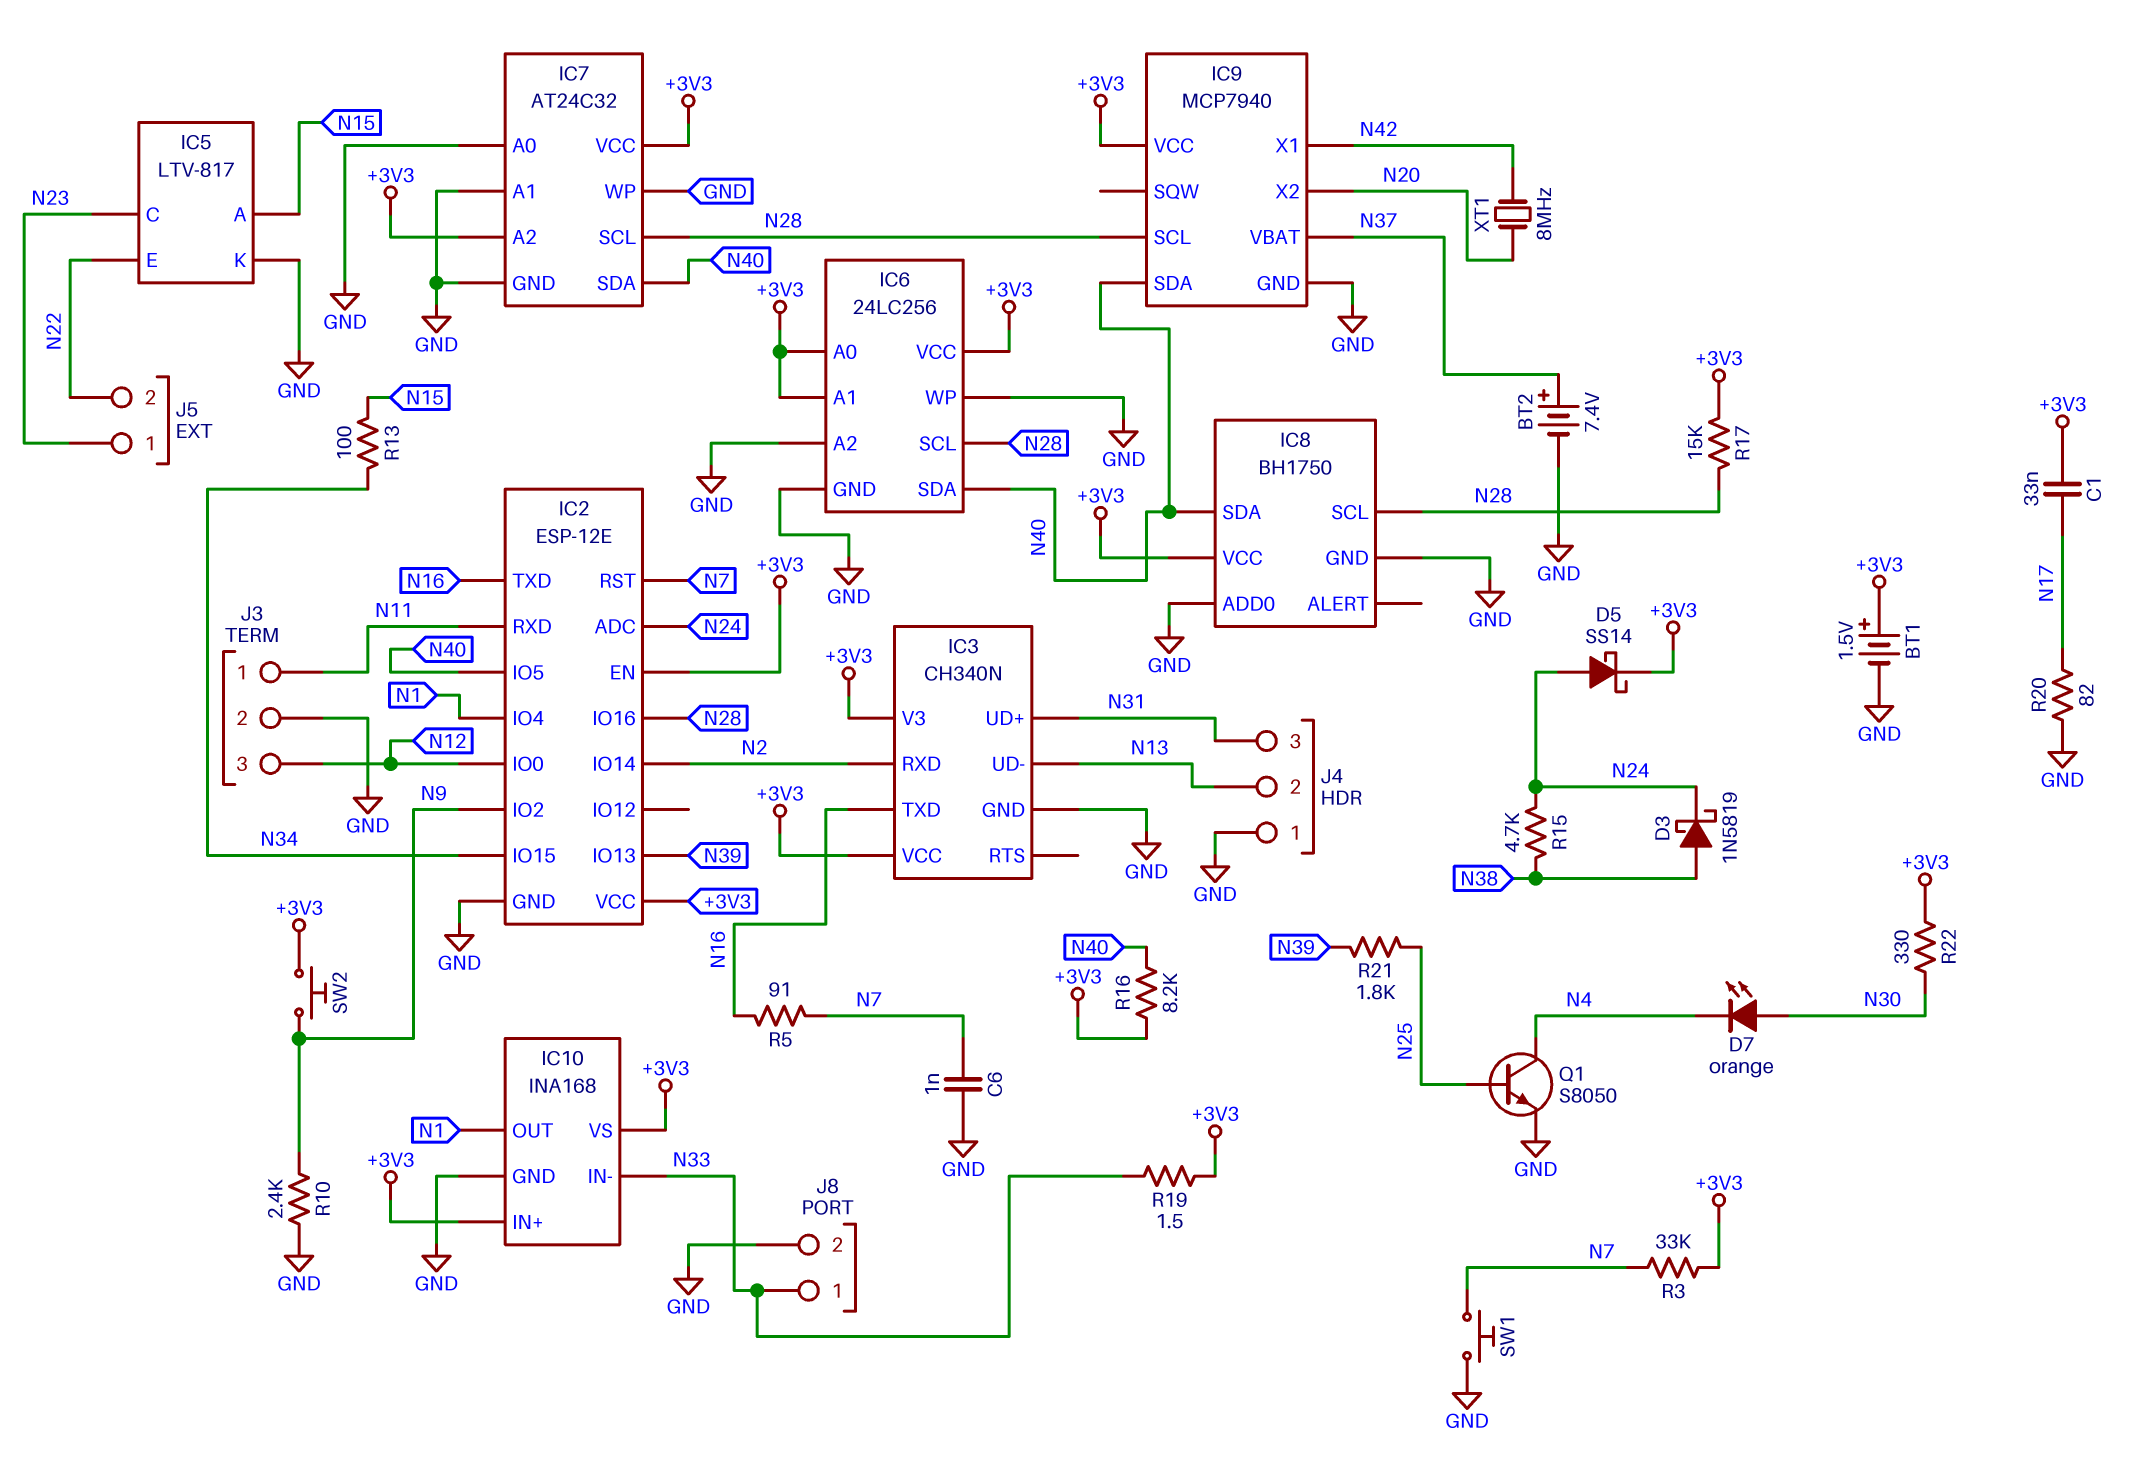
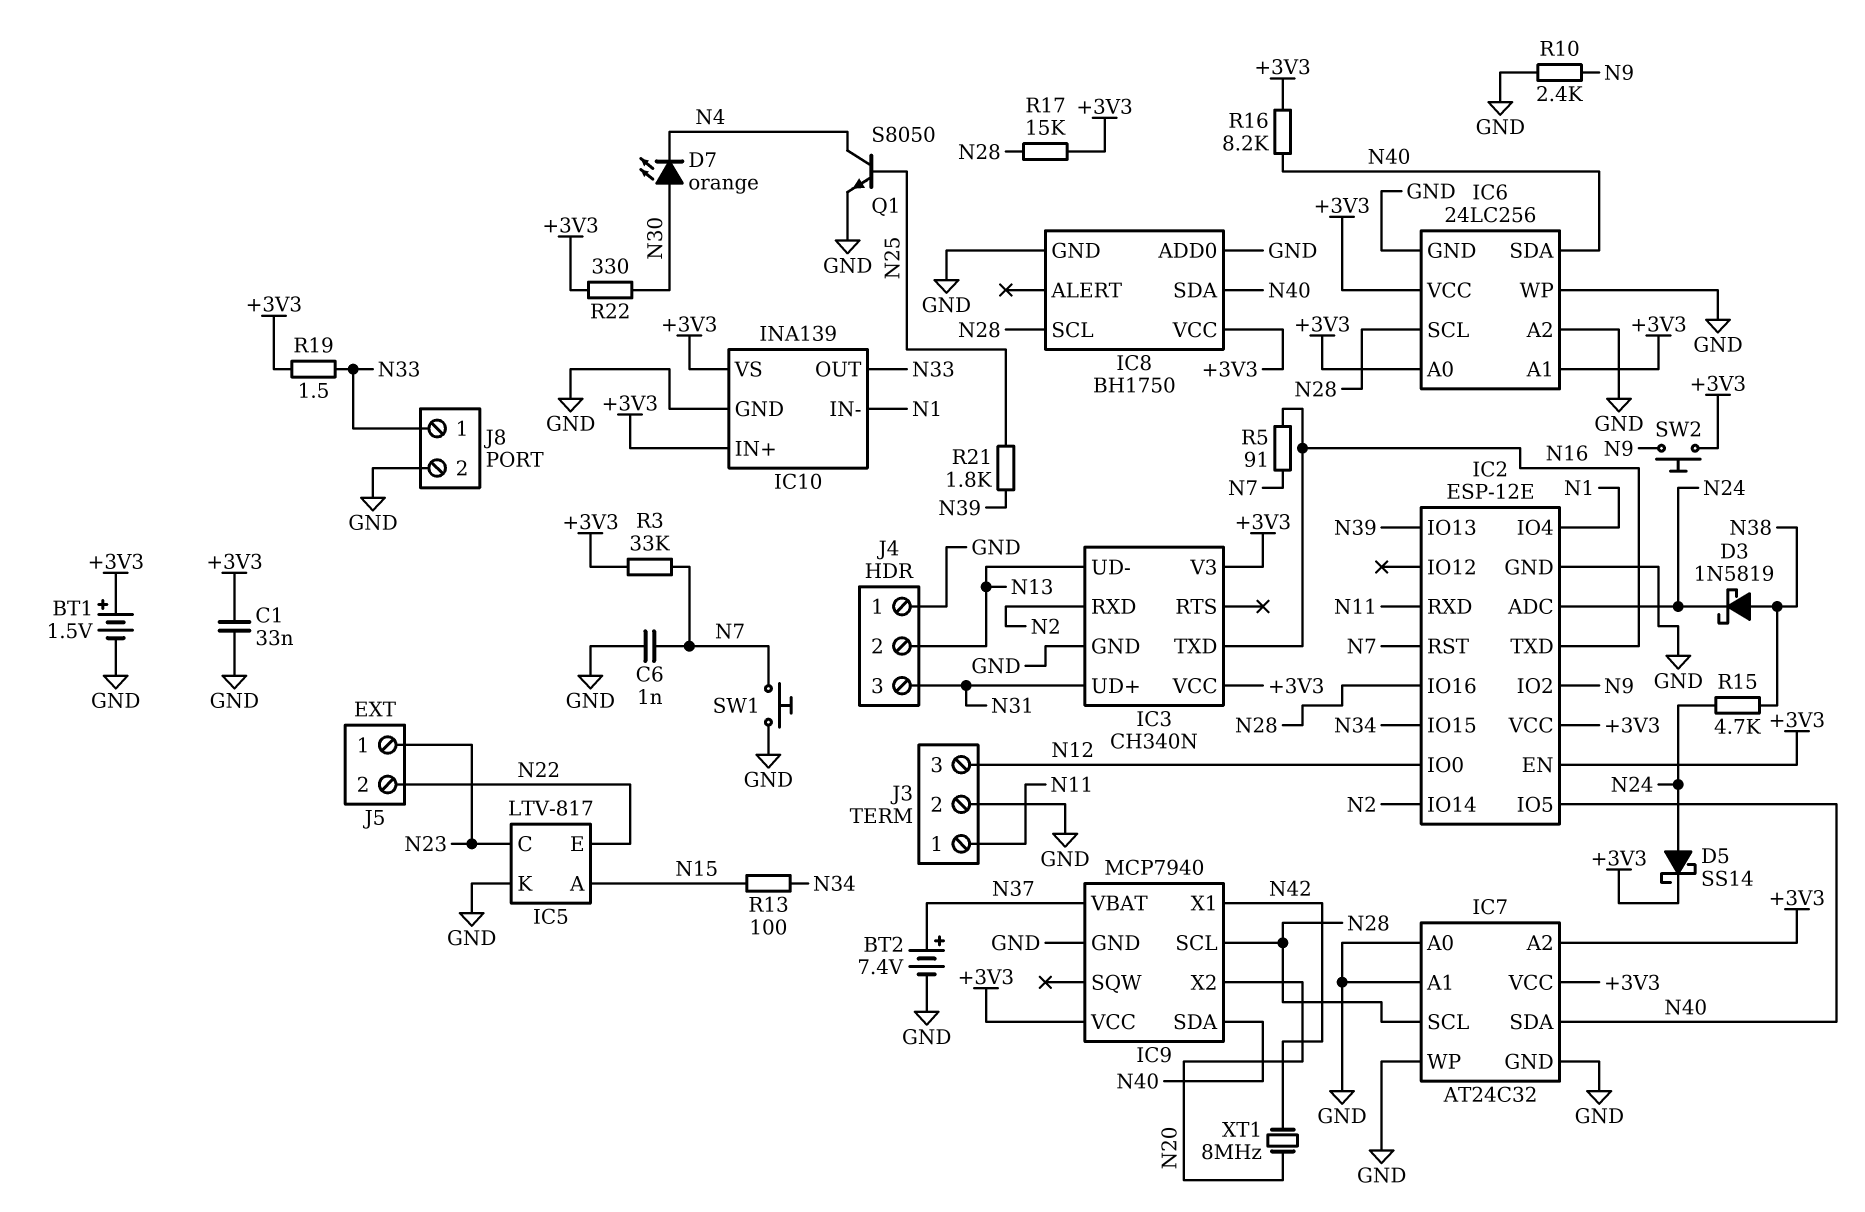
C1: 33nF (+3V3, N17) -> 33nF (+3V3, GND)
IC10: INA168 -> INA139
IC10 pin IN-: N33 -> N1
IC10 pin OUT: N1 -> N33
R20: 82 (GND, N17) -> none

